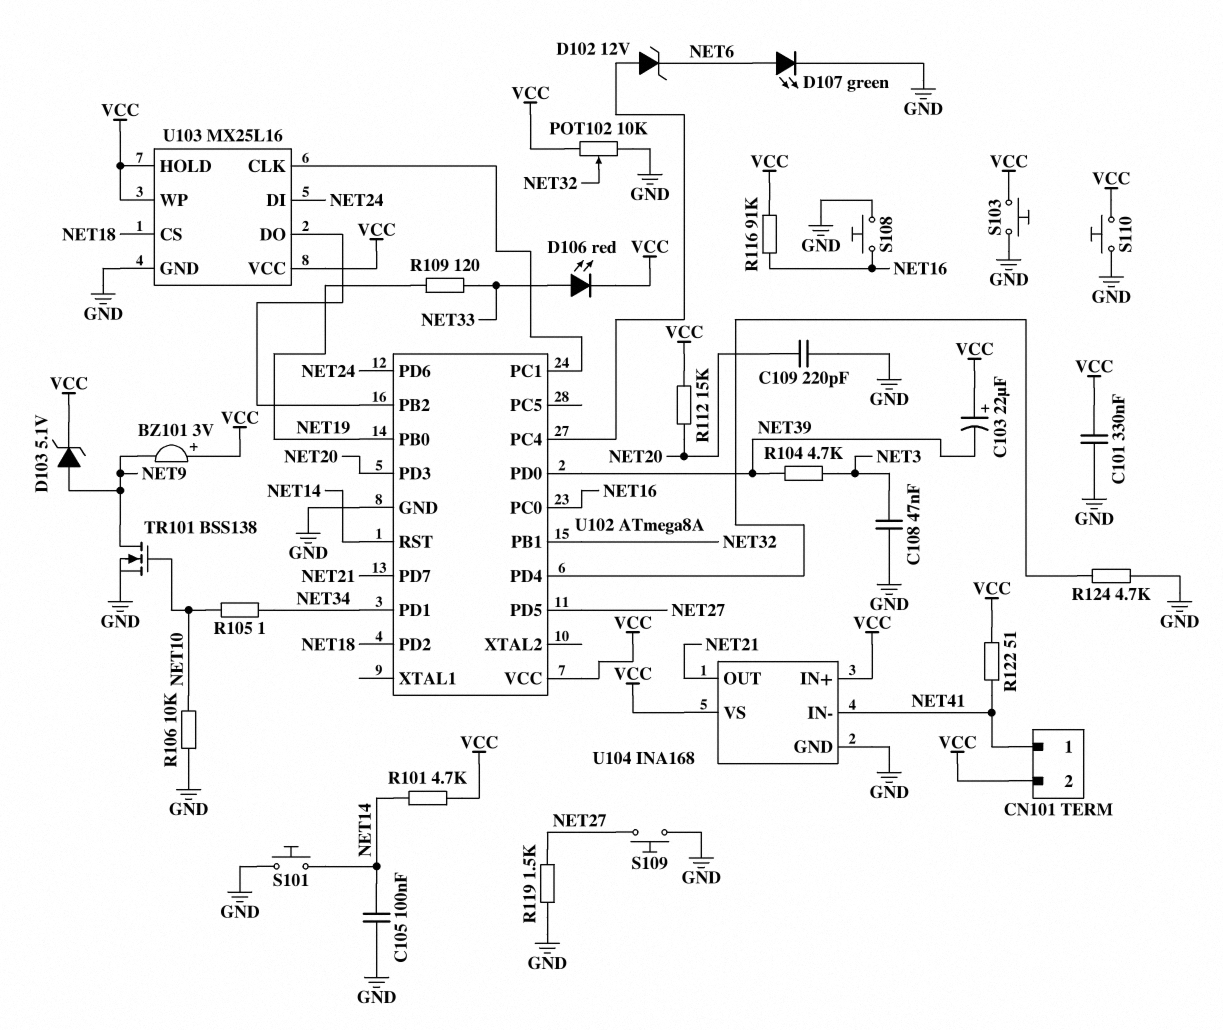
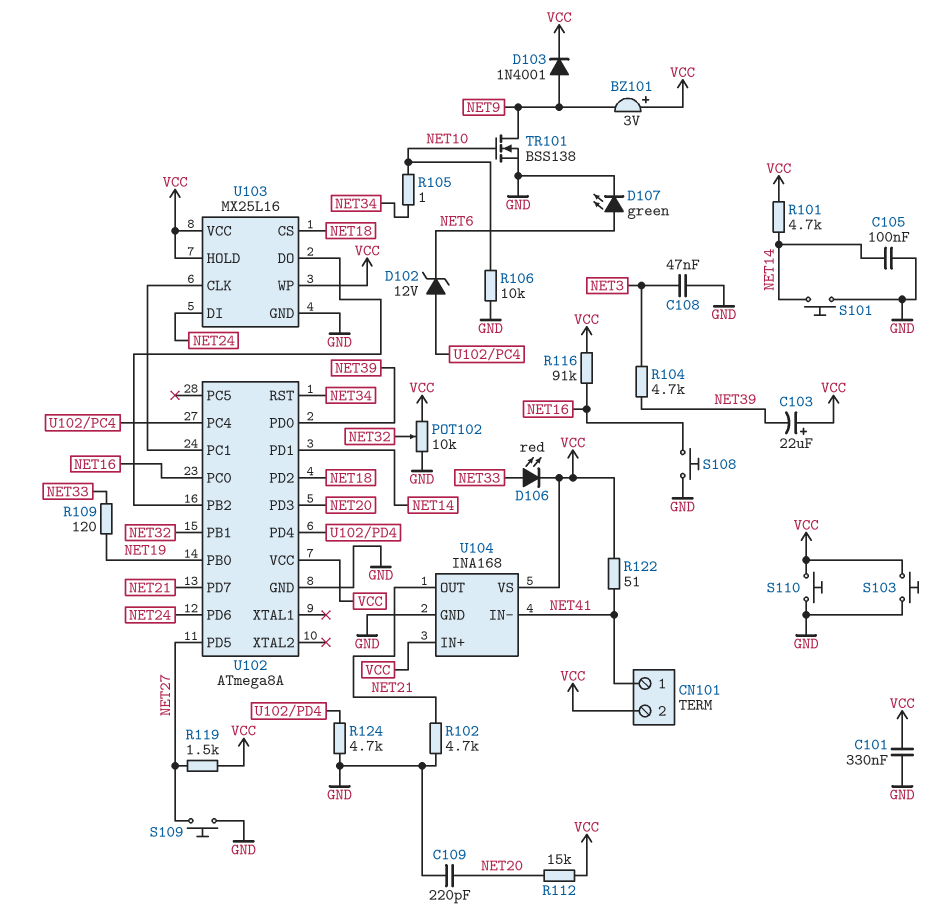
D103: zener 5.1V (A NET9, K VCC) -> diode 1N4001 (A NET9, K VCC)
R102: none -> 4.7k (GND, NET21)
R119: 1.5k (GND, NET27) -> 1.5k (NET27, VCC)
U102 pin PD1: NET34 -> NET14
U102 pin RST: NET14 -> NET34

